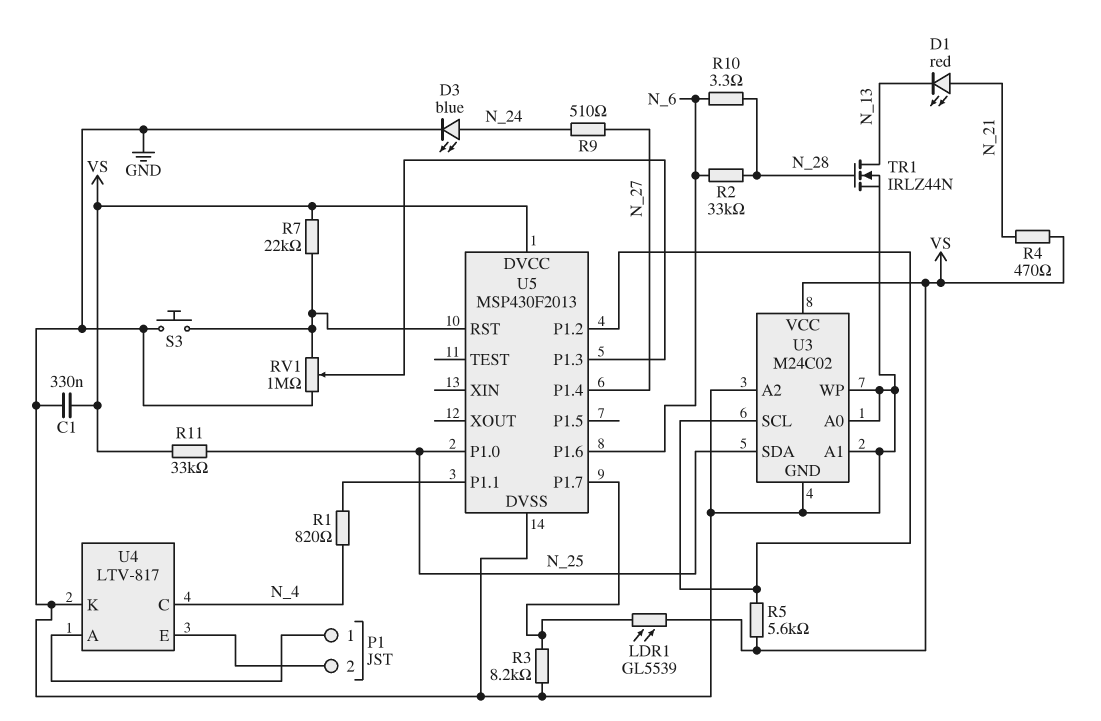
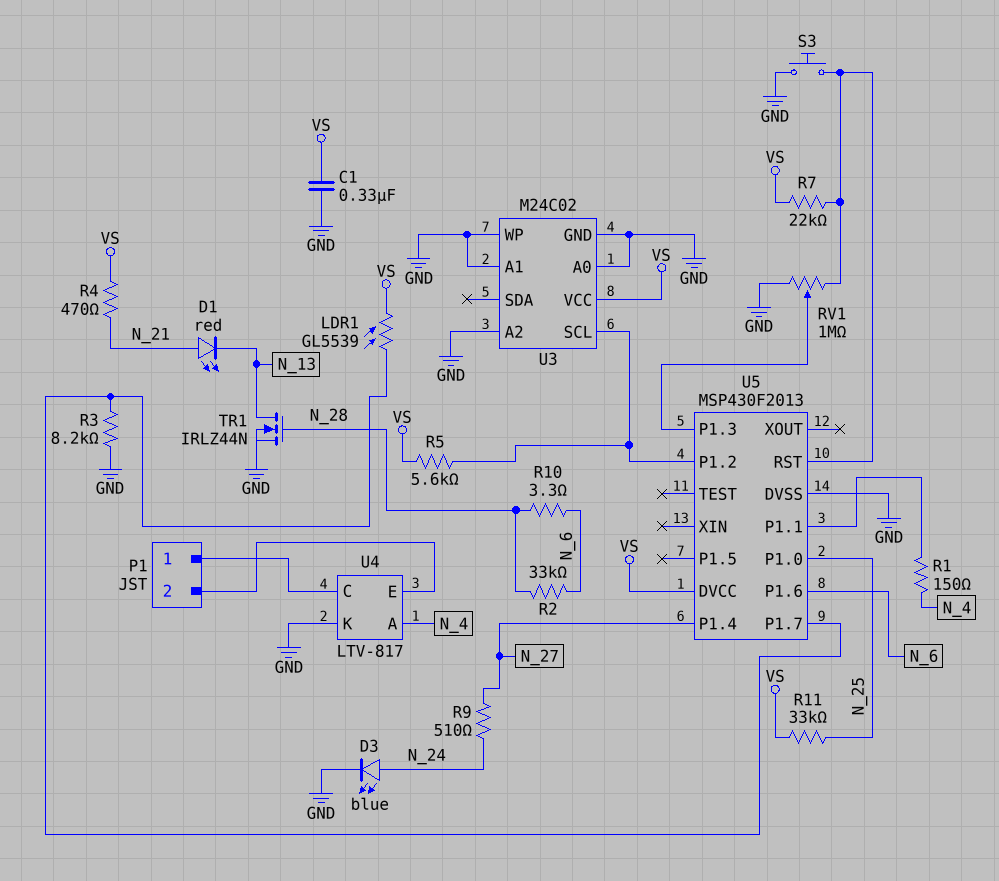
R1: 820 (N_4, U5/P1.1) -> 150 (N_4, U5/P1.1)
U3 pin SDA: N_25 -> none
U4 pin A: P1/1 -> N_4
U4 pin C: N_4 -> P1/1

